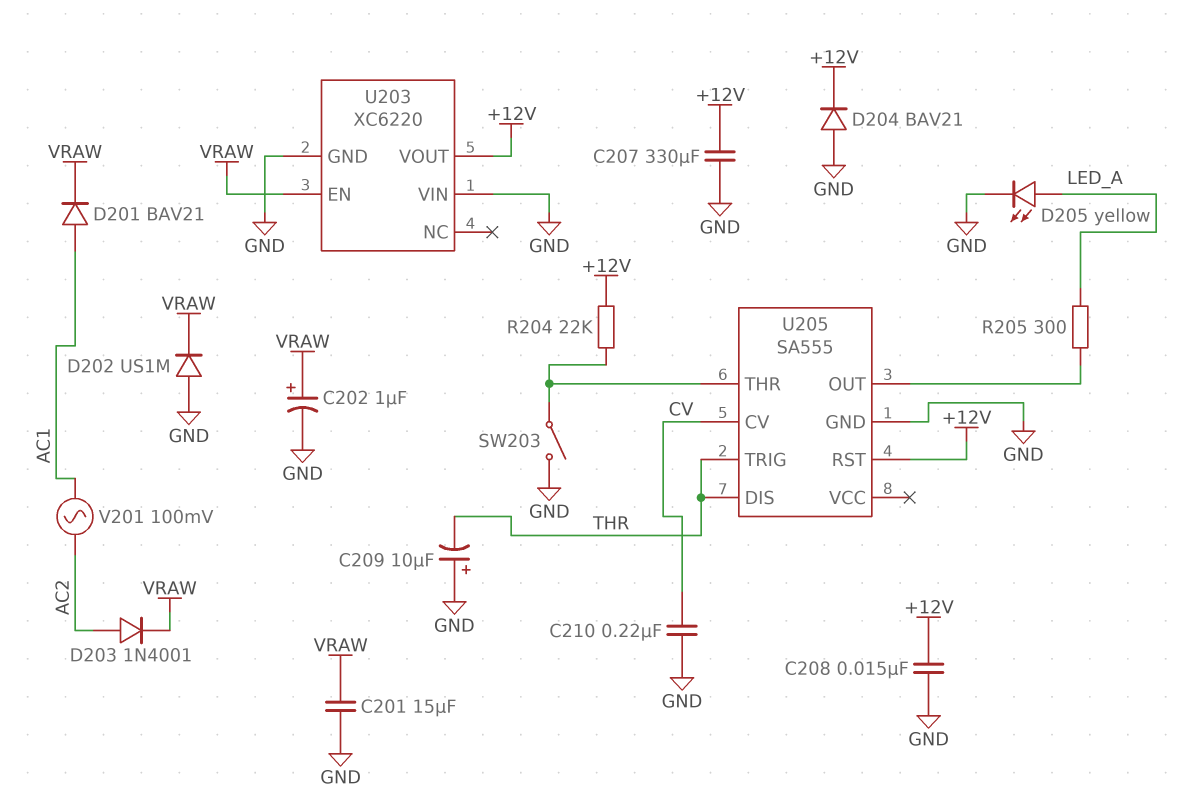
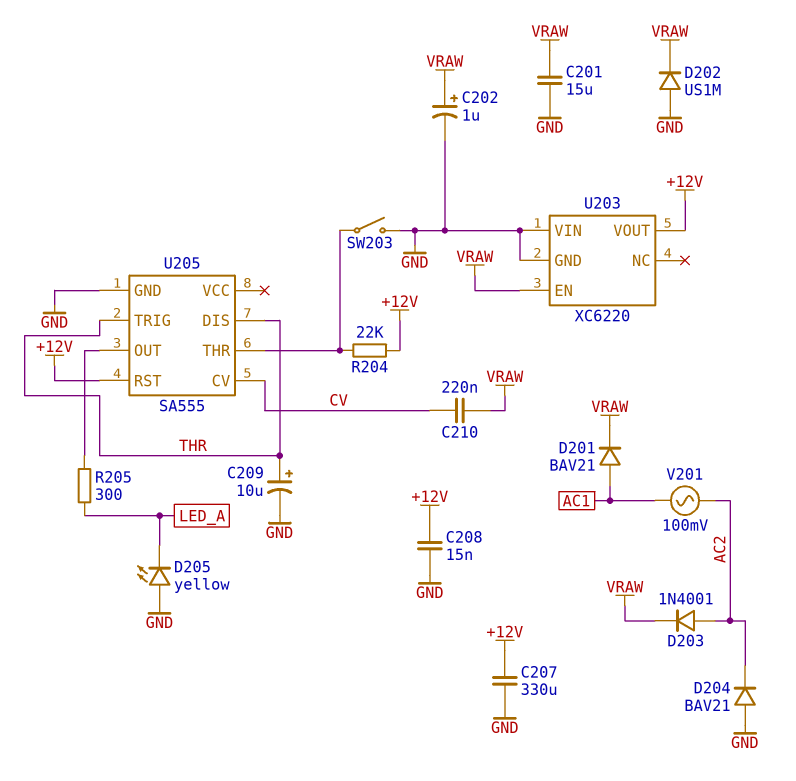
C209: 10uF (plus GND, minus THR) -> 10uF (plus THR, minus GND)
C210: 220nF (CV, GND) -> 220nF (CV, VRAW)
D204: diode BAV21 (A GND, K +12V) -> diode BAV21 (A GND, K AC2)
D205: LED yellow (A LED_A, K GND) -> LED yellow (A GND, K LED_A)

